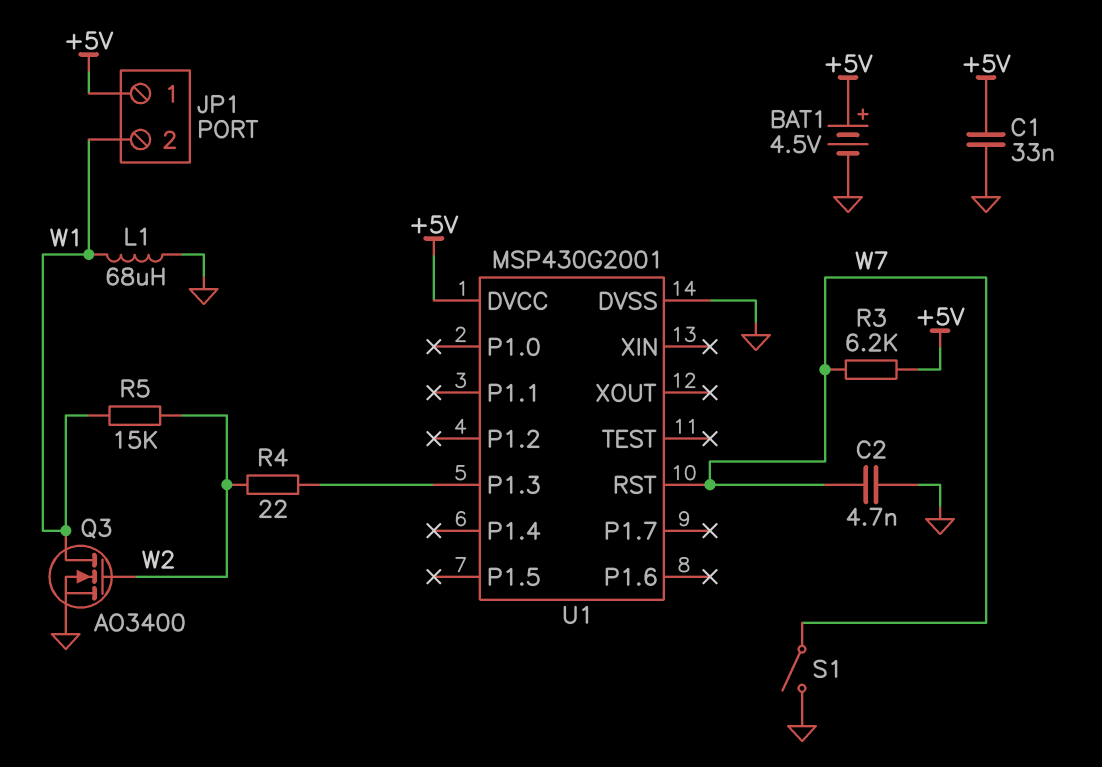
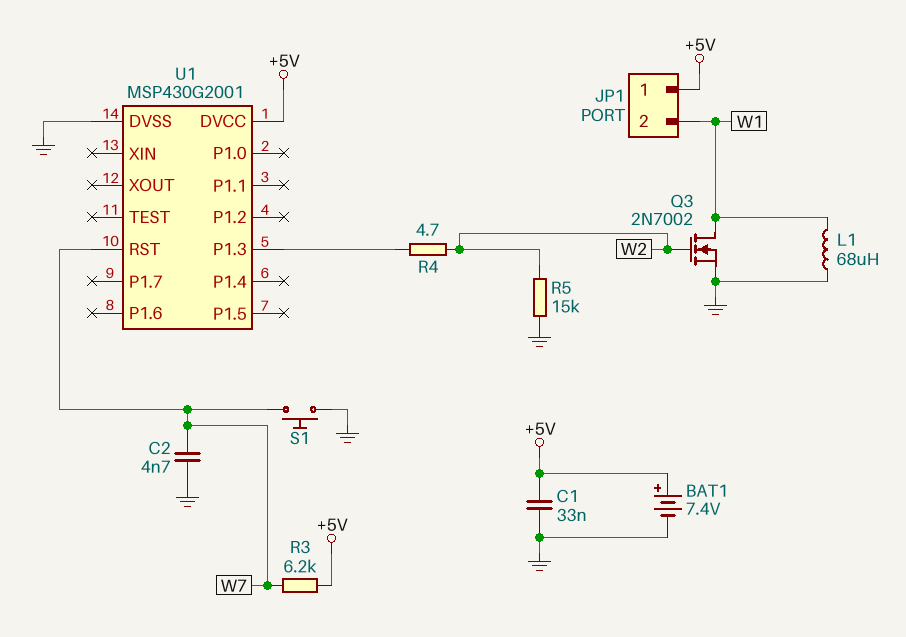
BAT1: 4.5V (plus +5V, minus GND) -> 7.4V (plus +5V, minus GND)
Q3: NMOS AO3400 (G W2, D W1, S GND) -> NMOS 2N7002 (G W2, D W1, S GND)
R4: 22 (U1/P1.3, W2) -> 4.7 (U1/P1.3, W2)
R5: 15k (W1, W2) -> 15k (GND, W2)
S1: switch (GND, W7) -> button (GND, W7)

